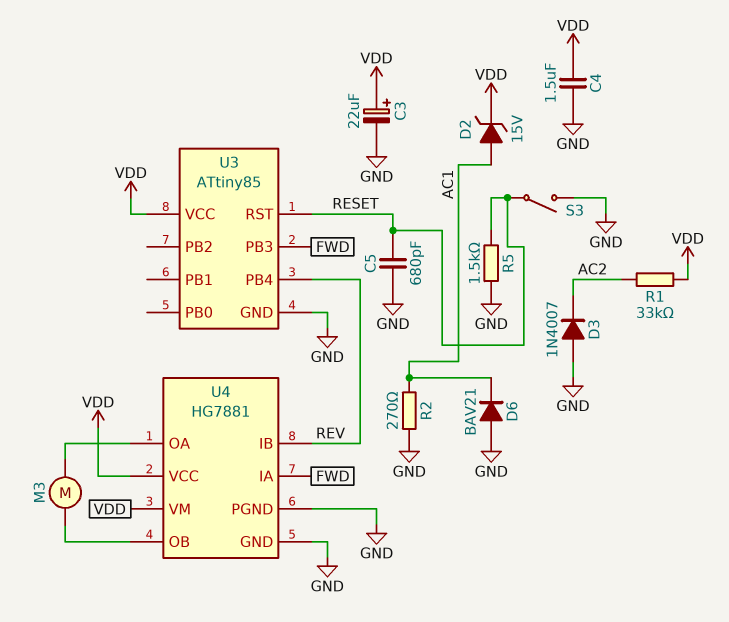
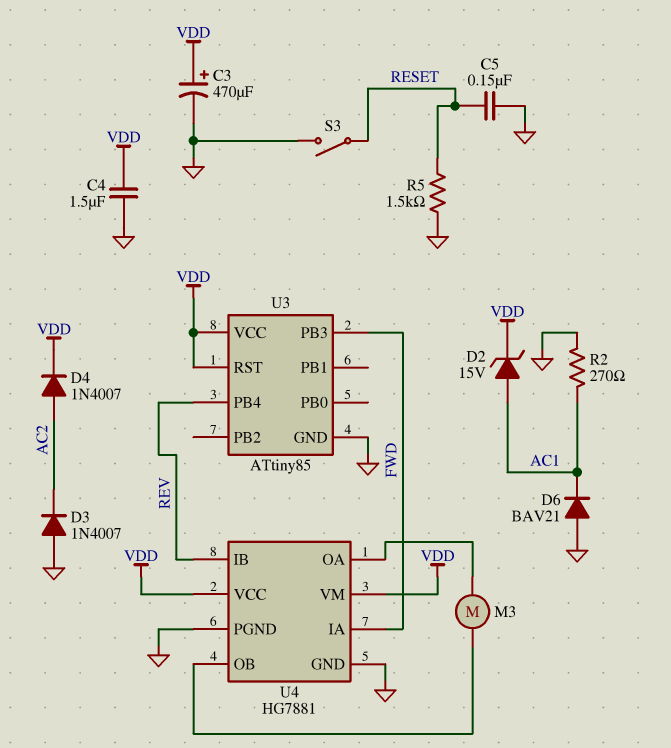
C3: 22uF (plus VDD, minus GND) -> 470uF (plus VDD, minus GND)
C5: 680pF (GND, RESET) -> 150nF (GND, RESET)
D4: none -> diode 1N4007 (A AC2, K VDD)
R1: 33k (AC2, VDD) -> none
U3 pin RST: RESET -> VDD

